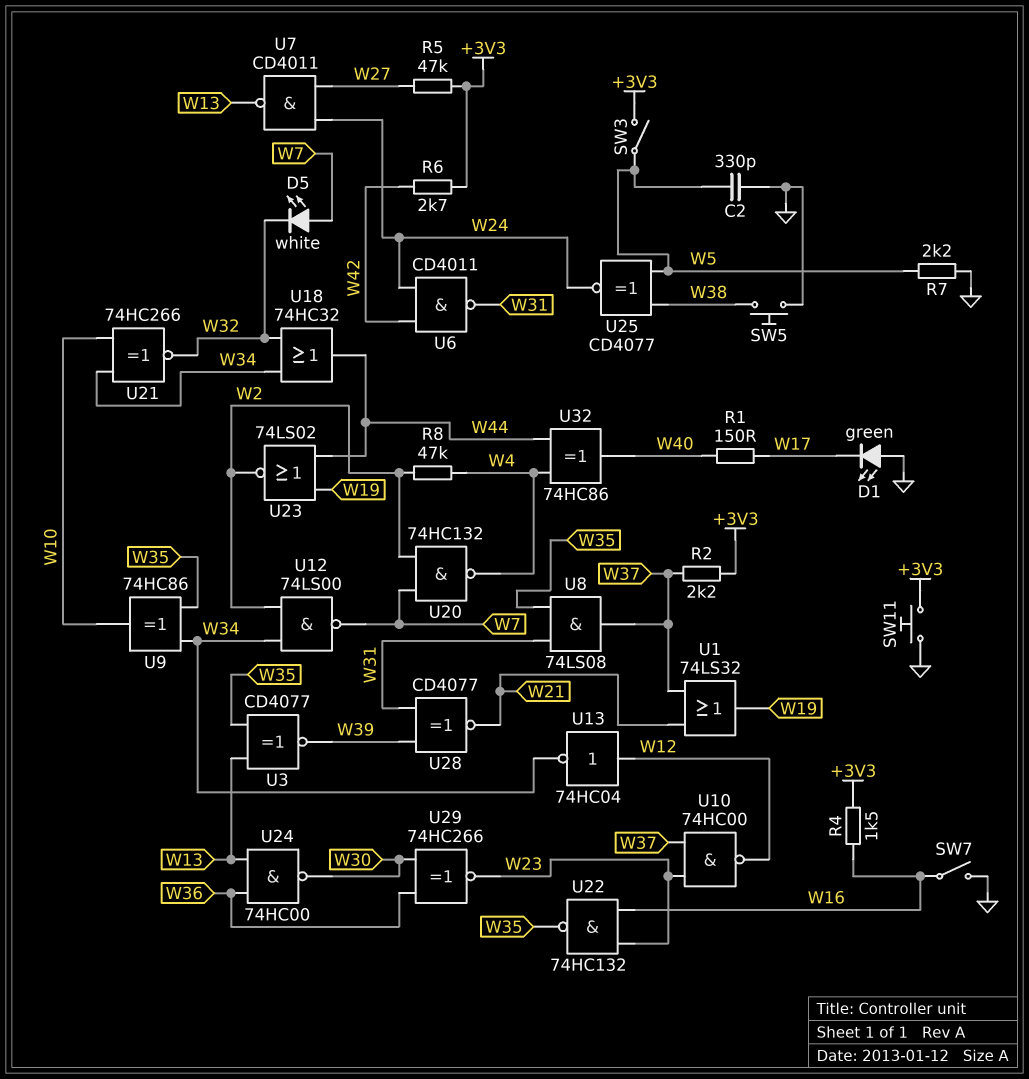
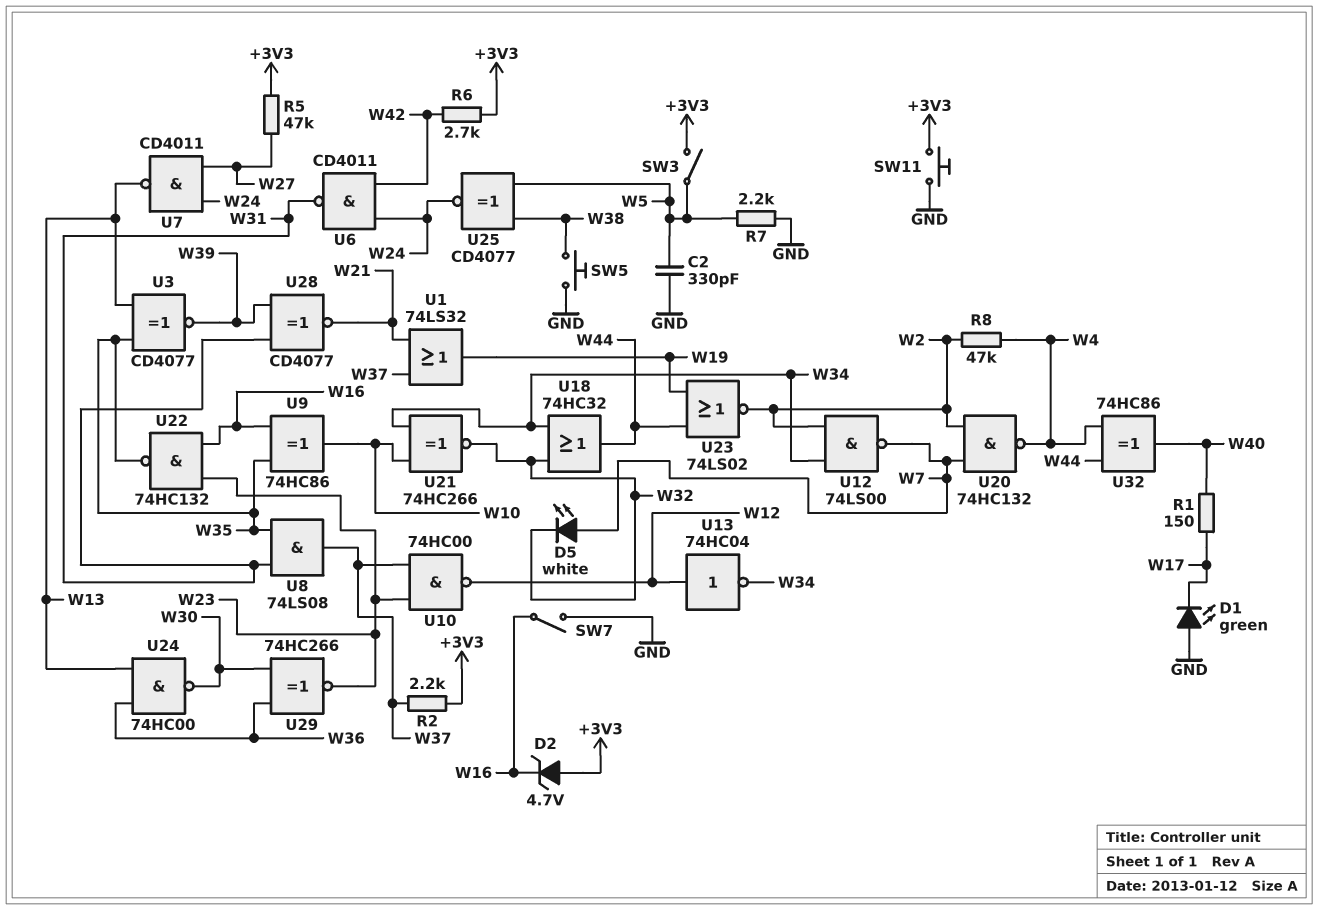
D2: none -> zener 4.7V (A +3V3, K W16)
R4: 1.5k (+3V3, W16) -> none
U9: XOR 74HC86 (in W34, in W35, out W10) -> XOR 74HC86 (in W16, in W35, out W10)

